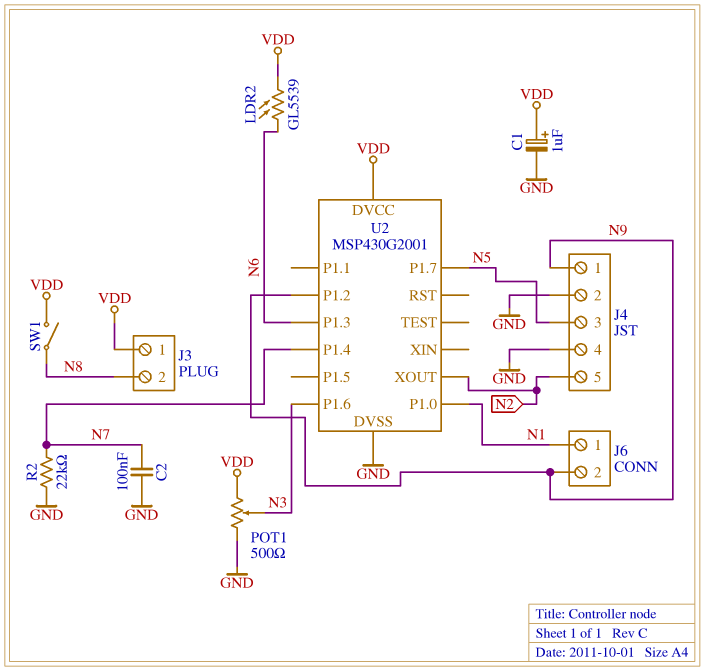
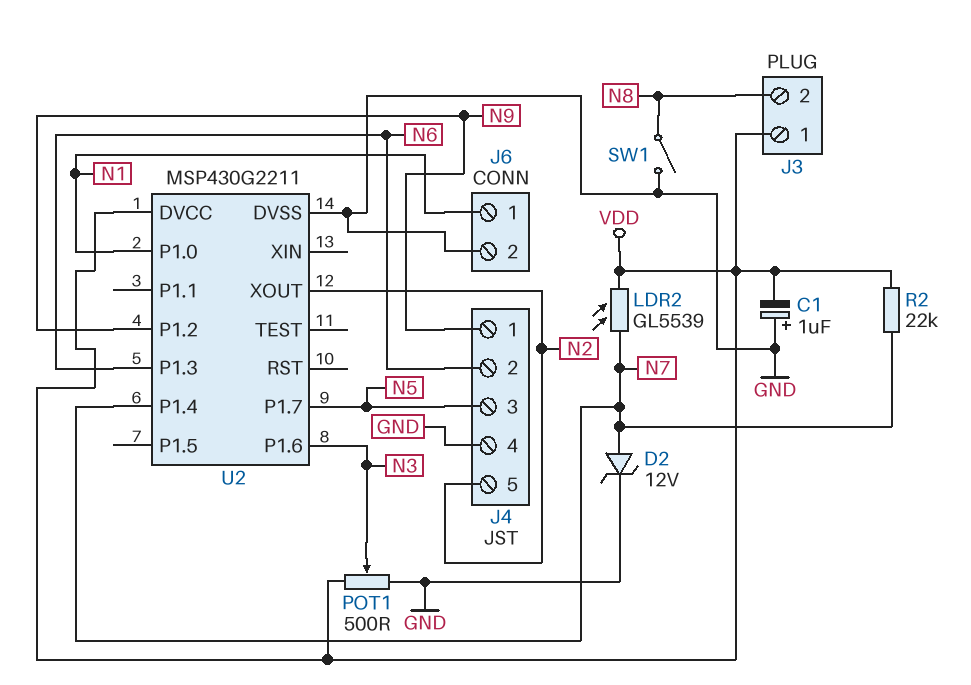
C1: 1uF (plus VDD, minus GND) -> 1uF (plus GND, minus VDD)
C2: 100nF (GND, N7) -> none
D2: none -> zener 12V (A N7, K GND)
J4 pin 2: GND -> N6
J6 pin 2: N9 -> GND
LDR2: GL5539 (N6, VDD) -> GL5539 (N7, VDD)
R2: 22k (GND, N7) -> 22k (N7, VDD)
SW1: switch (N8, VDD) -> switch (GND, N8)
U2: MSP430G2001 -> MSP430G2211

